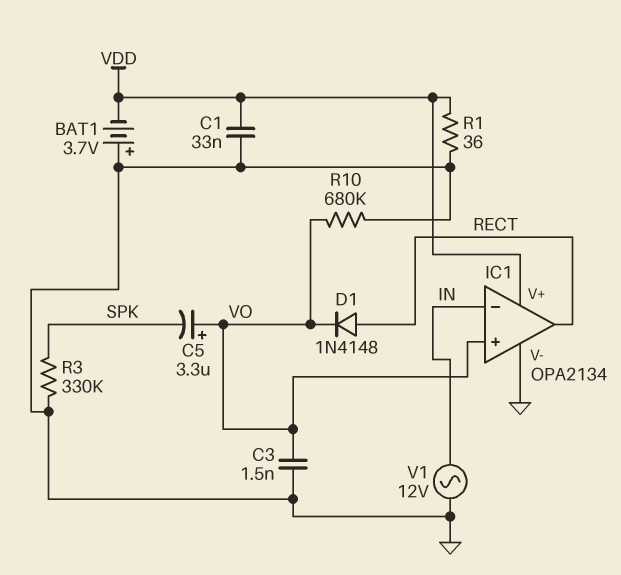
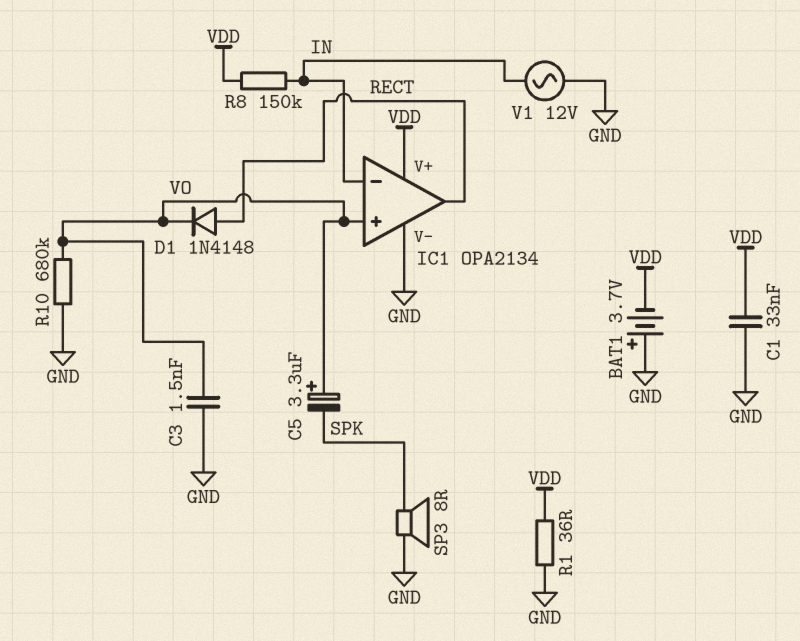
R3: 330k (GND, SPK) -> none
R8: none -> 150k (IN, VDD)
SP3: none -> speaker 8R (GND, SPK)

